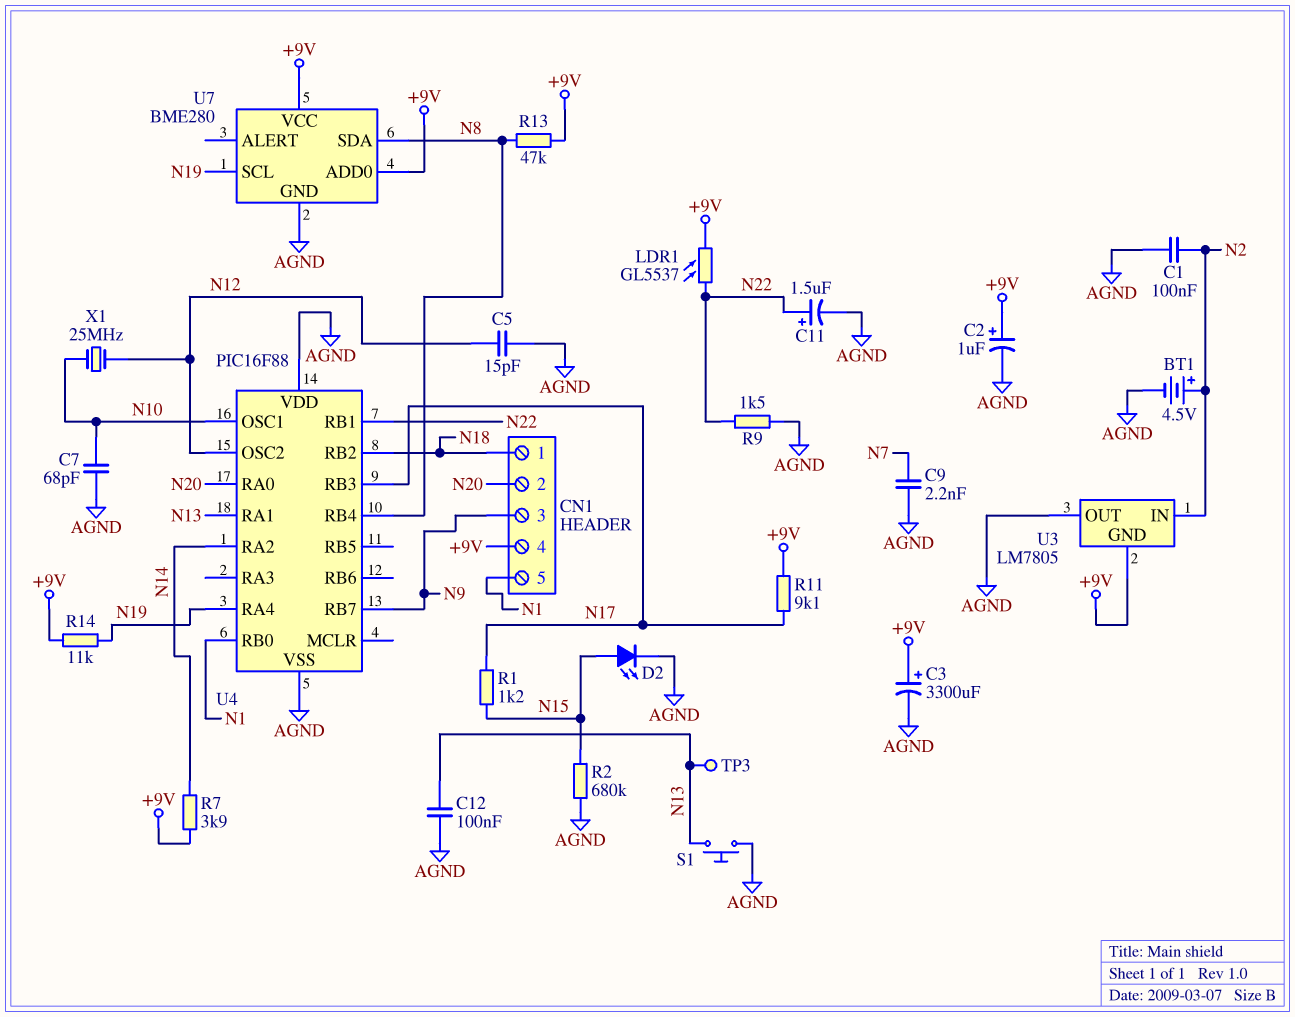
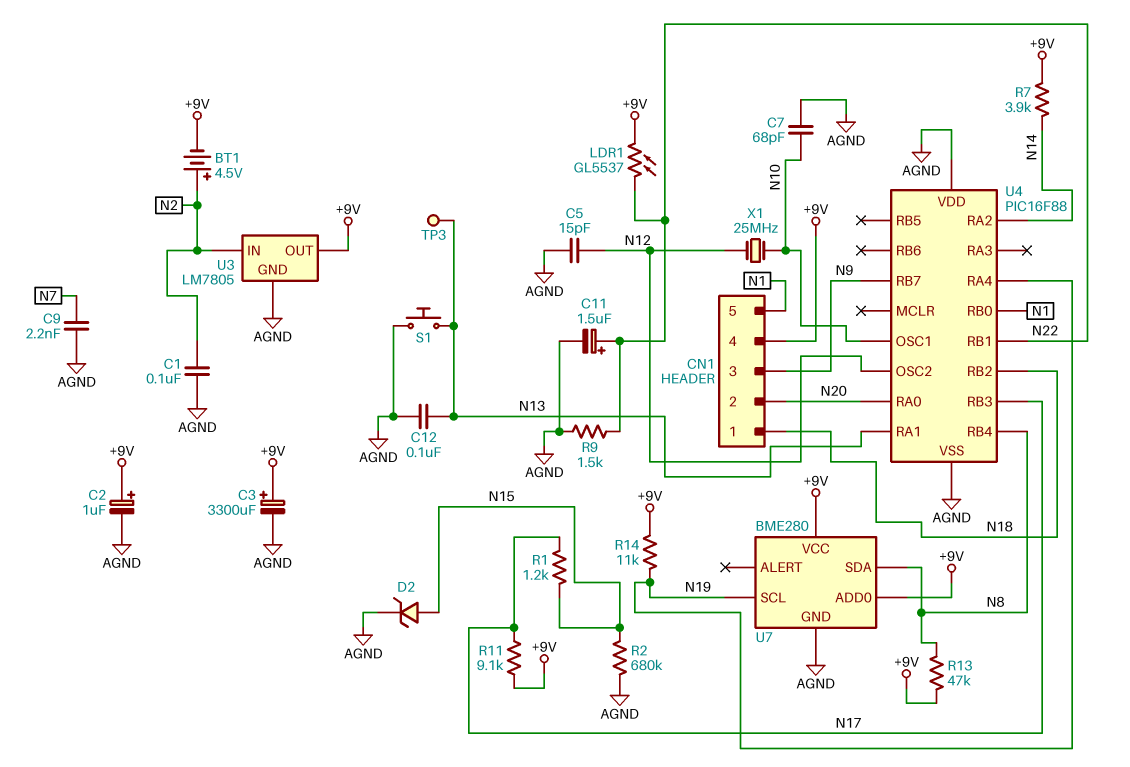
BT1: 4.5V (plus N2, minus AGND) -> 4.5V (plus N2, minus +9V)
D2: LED (A N15, K AGND) -> zener (A N15, K AGND)
U3 pin GND: +9V -> AGND
U3 pin OUT: AGND -> +9V

